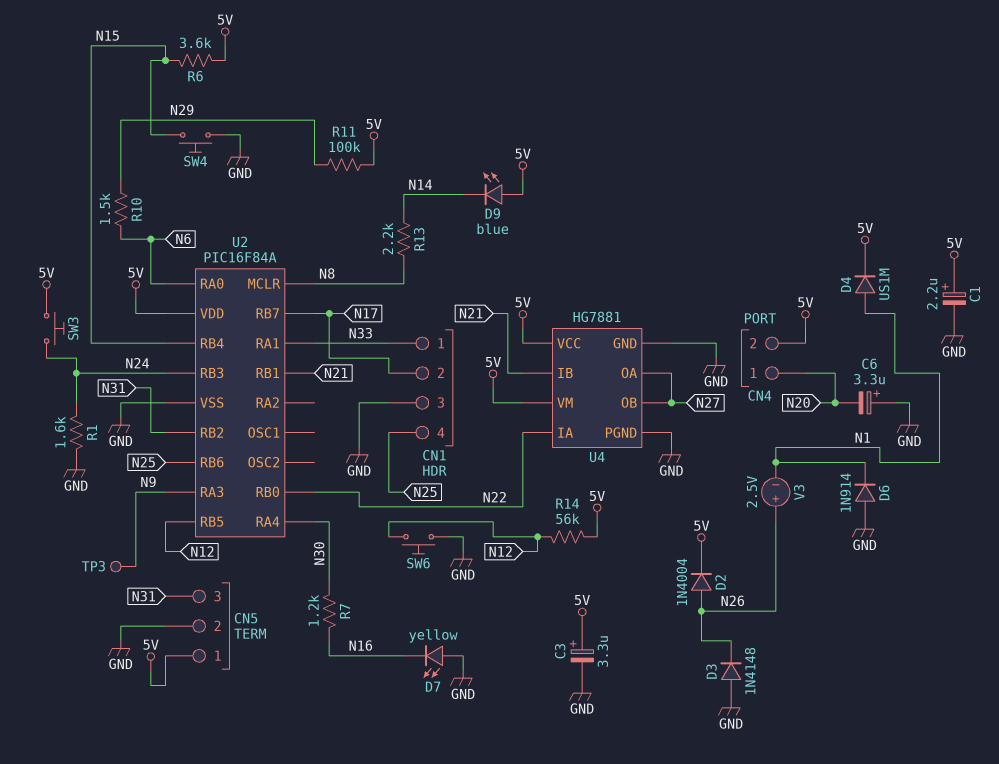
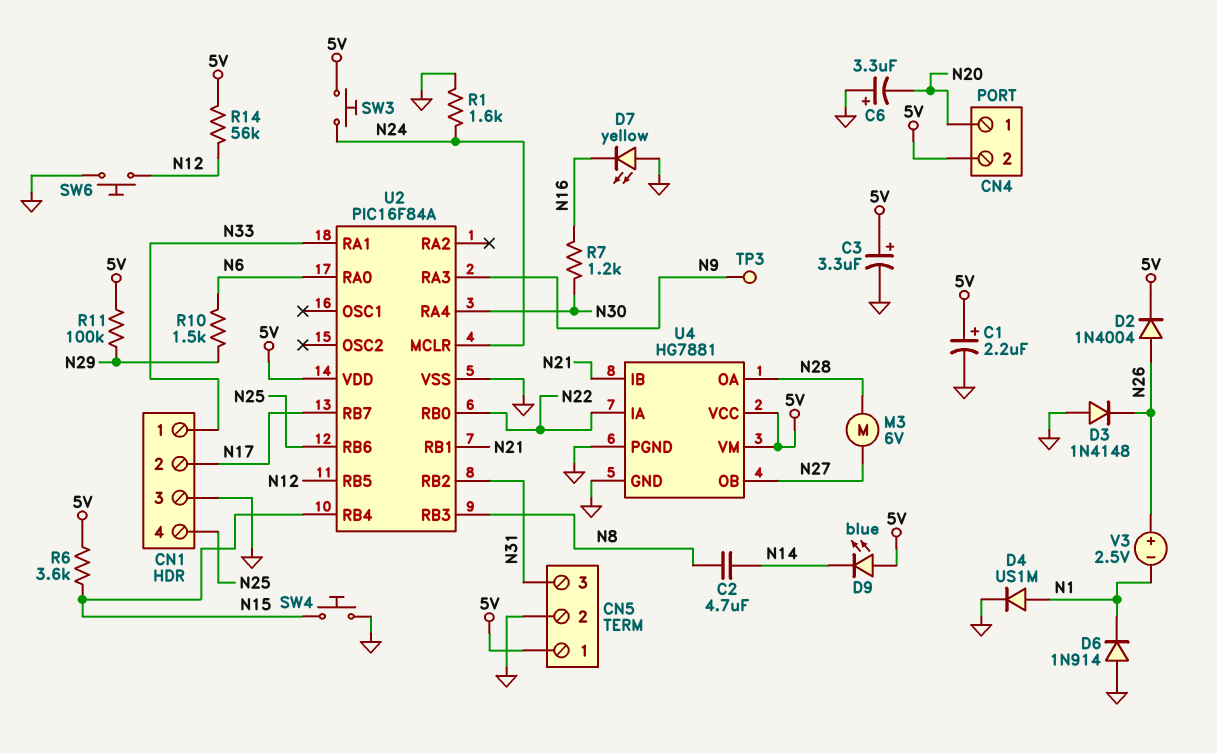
C2: none -> 4.7uF (N8, N14)
D4: diode US1M (A N1, K 5V) -> diode US1M (A N1, K GND)
M3: none -> motor 6V (N27, N28)
R13: 2.2k (N8, N14) -> none
U2 pin MCLR: N8 -> N24
U2 pin RB3: N24 -> N8
U4 pin OA: N27 -> N28

